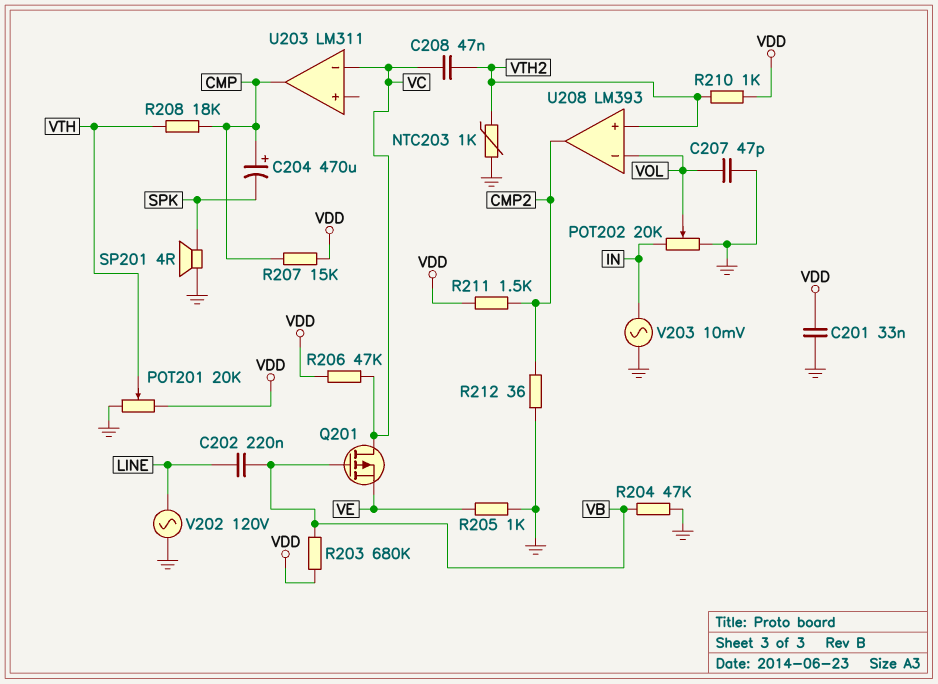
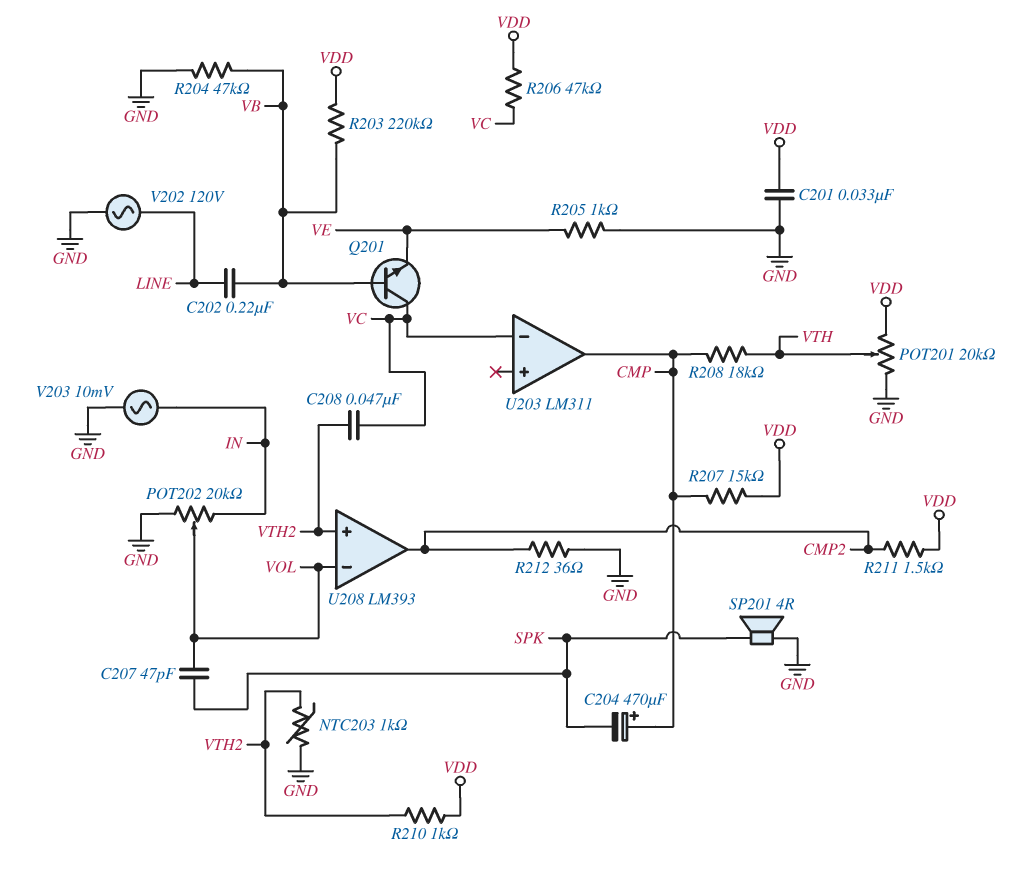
C207: 47pF (GND, VOL) -> 47pF (SPK, VOL)
Q201: PMOS (G VB, D VC, S VE) -> NPN (B VB, C VC, E VE)
R203: 680k (VB, VDD) -> 220k (VB, VDD)

